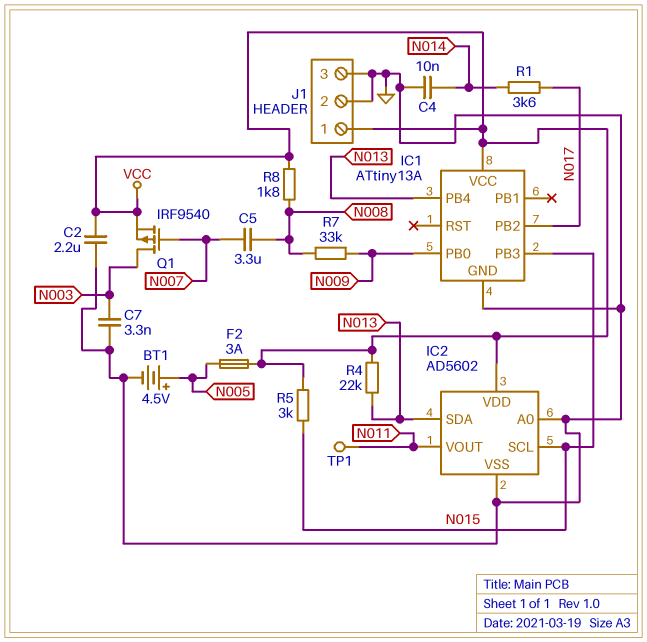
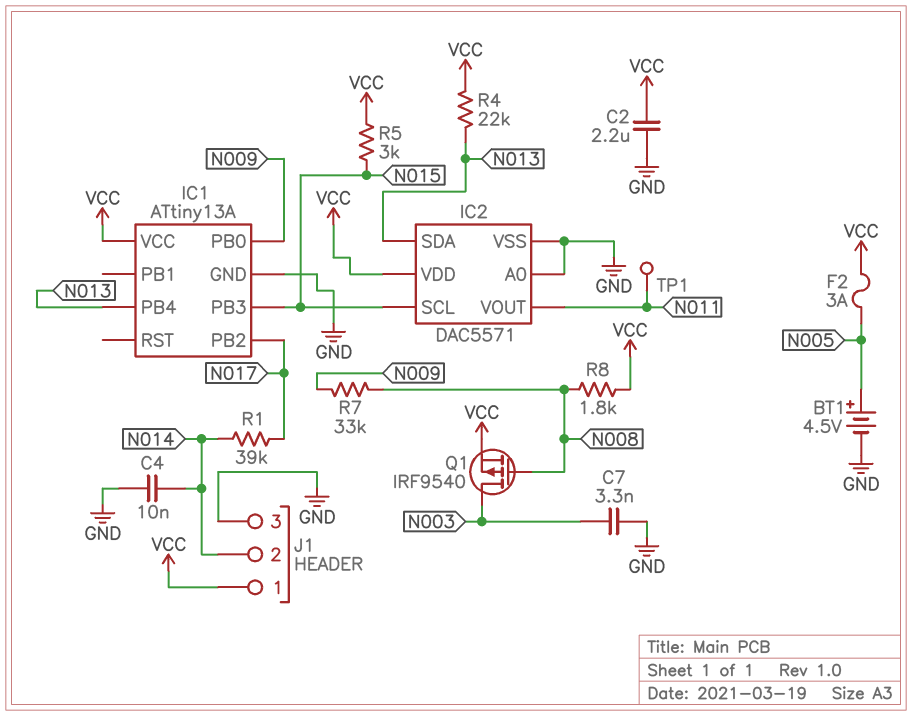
C5: 3.3uF (N007, N008) -> none
IC2: AD5602 -> DAC5571
J1 pin 2: GND -> N014
Q1: PMOS IRF9540 (G N007, D N003, S VCC) -> PMOS IRF9540 (G N008, D N003, S VCC)
R1: 3.6k (N014, N017) -> 39k (N014, N017)

